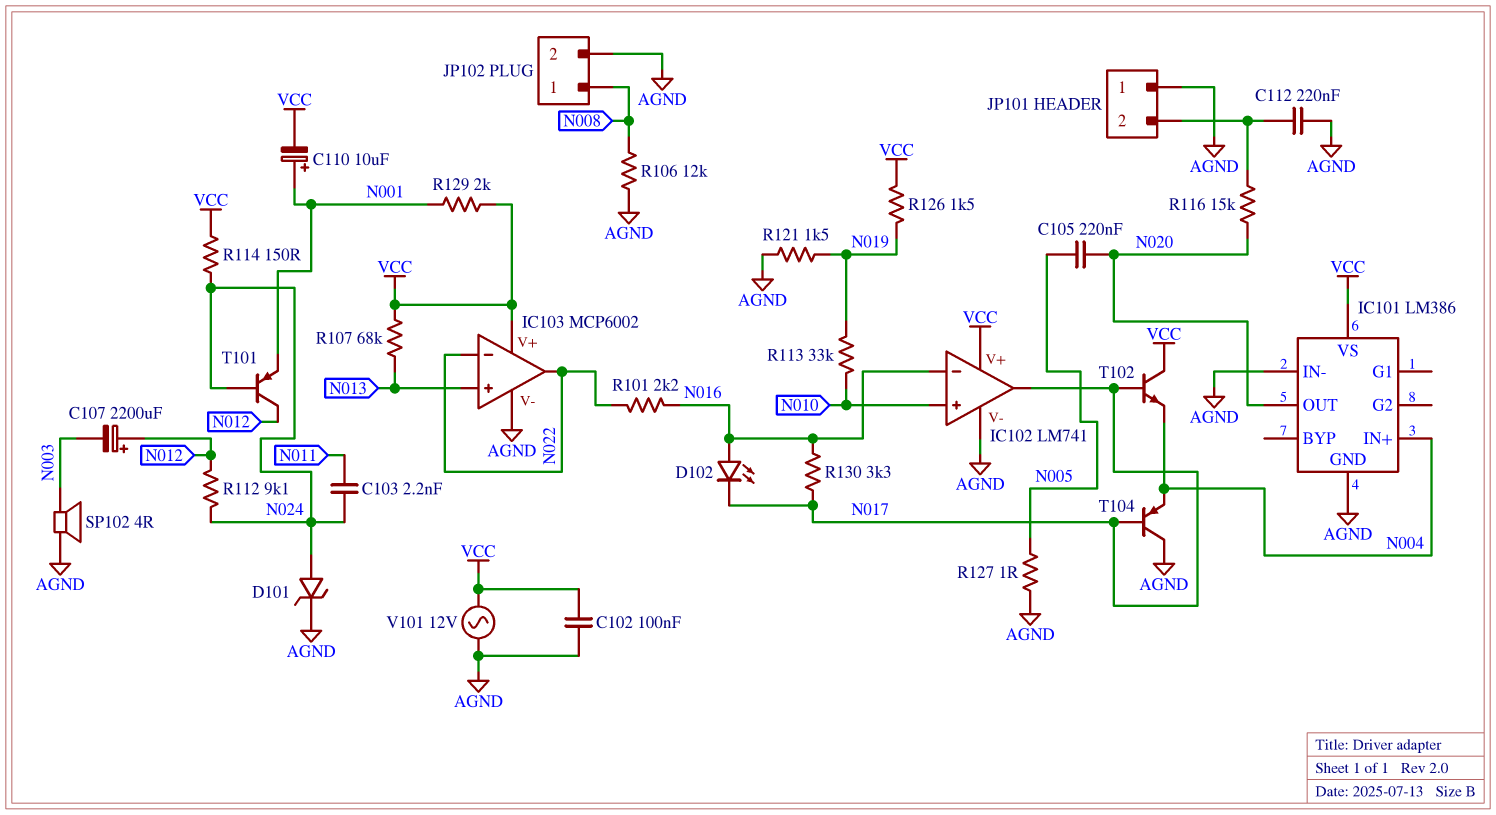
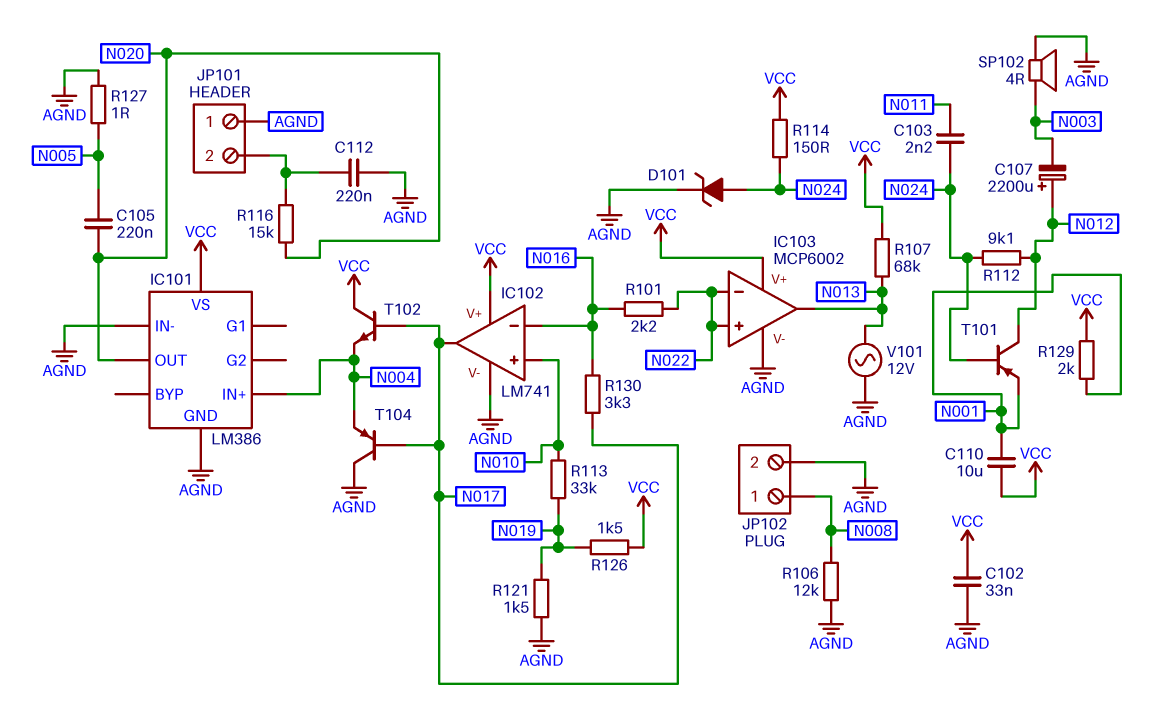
C102: 100nF (AGND, VCC) -> 33nF (AGND, VCC)
C110: 10uF (plus N001, minus VCC) -> 10uF (N001, VCC)
D102: LED (A N016, K N017) -> none
IC103 pin in+: N013 -> N022
IC103 pin out: N022 -> N013
V101: AC 12V (AGND, VCC) -> AC 12V (AGND, N013)

